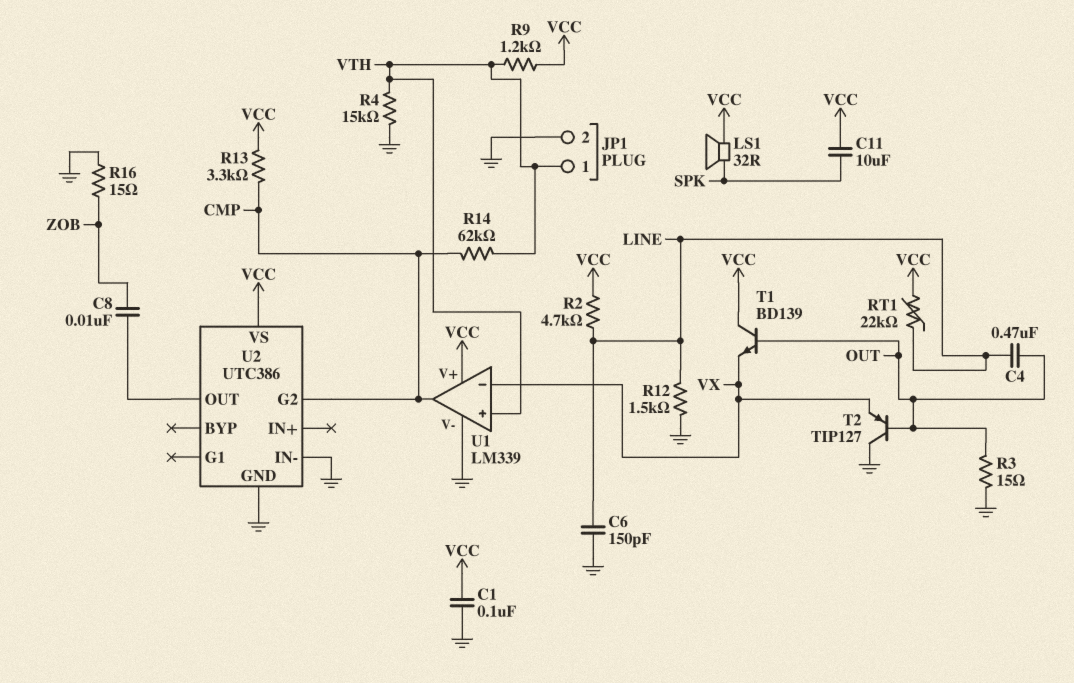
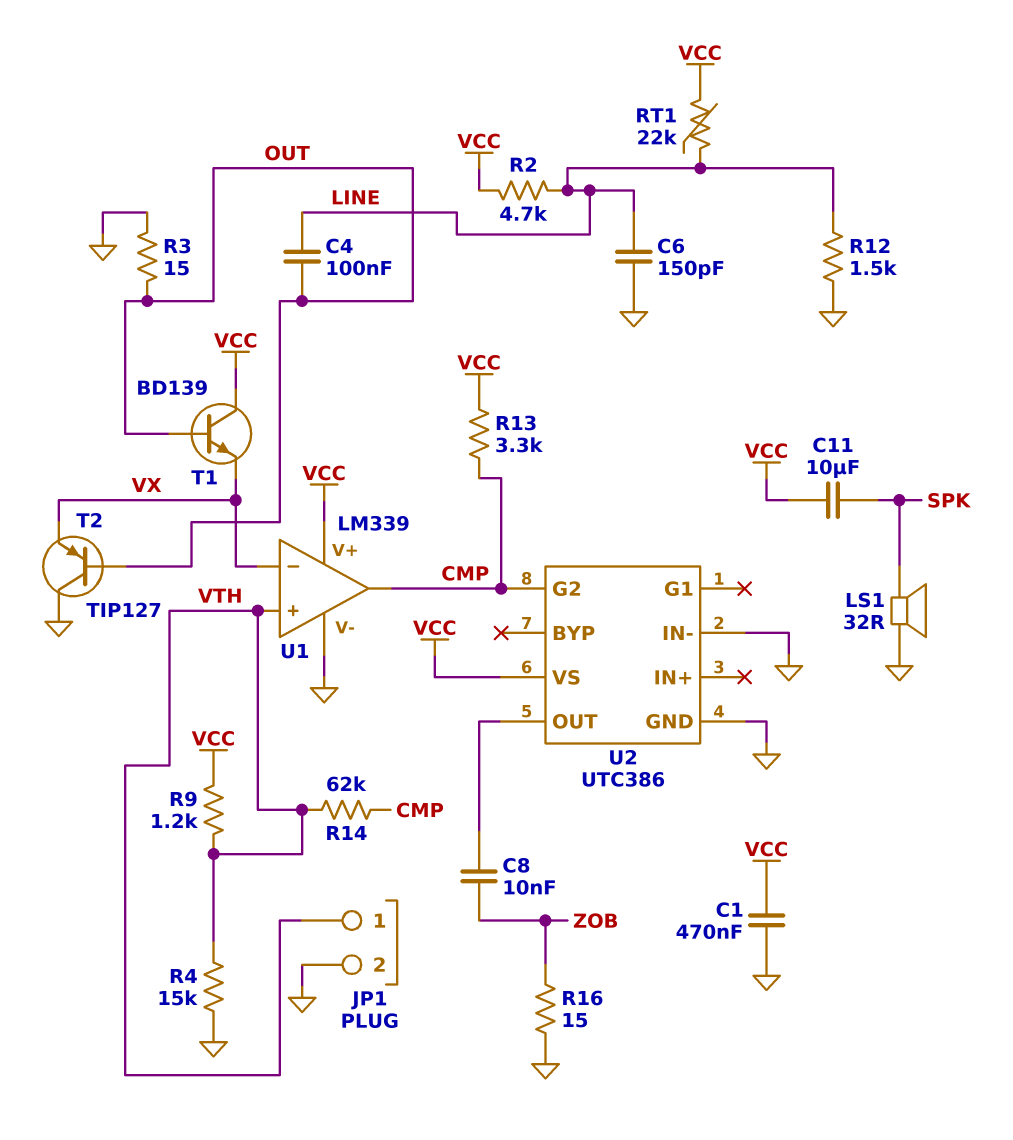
C1: 100nF (GND, VCC) -> 470nF (GND, VCC)
C4: 470nF (LINE, OUT) -> 100nF (LINE, OUT)
LS1: speaker 32R (SPK, VCC) -> speaker 32R (GND, SPK)

